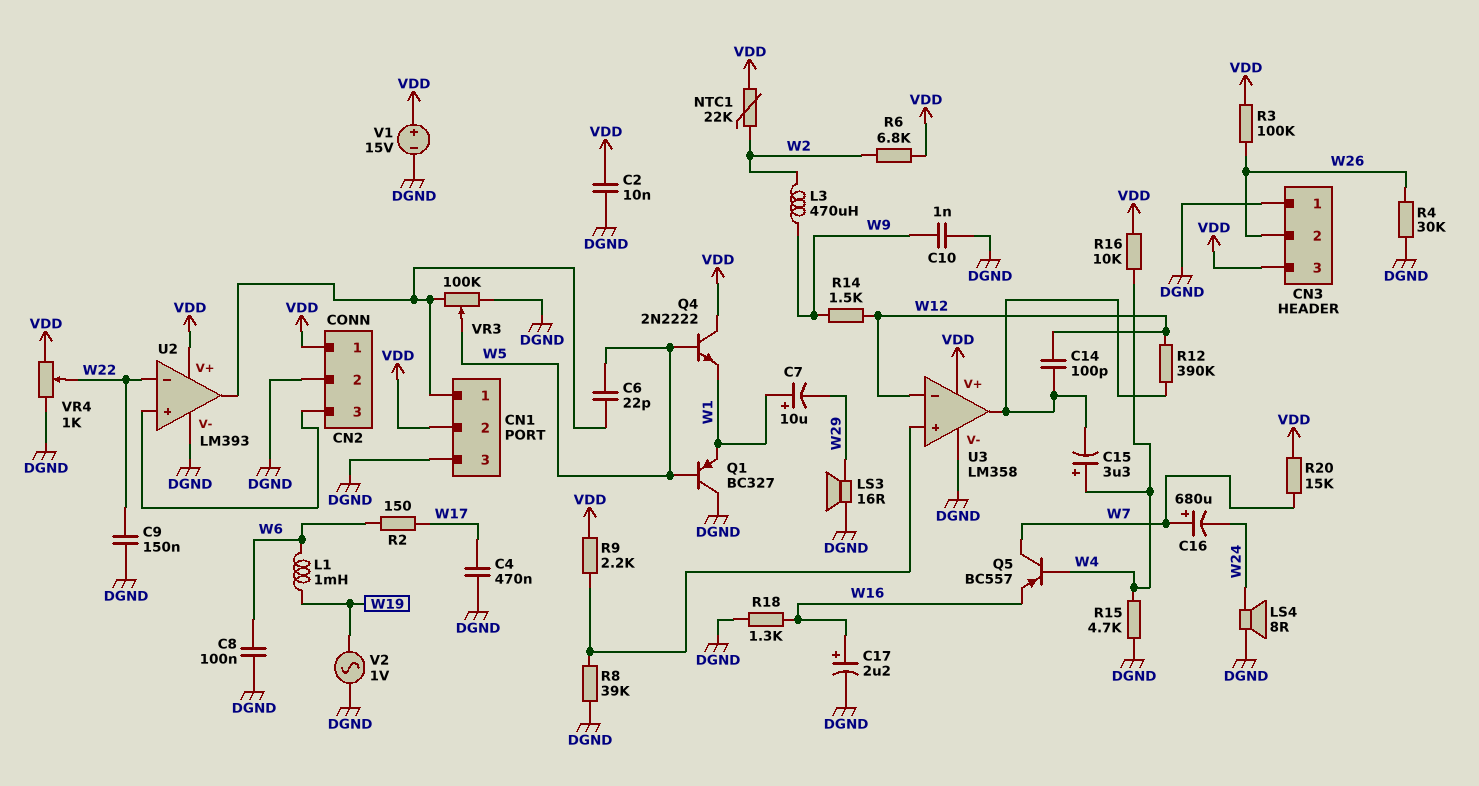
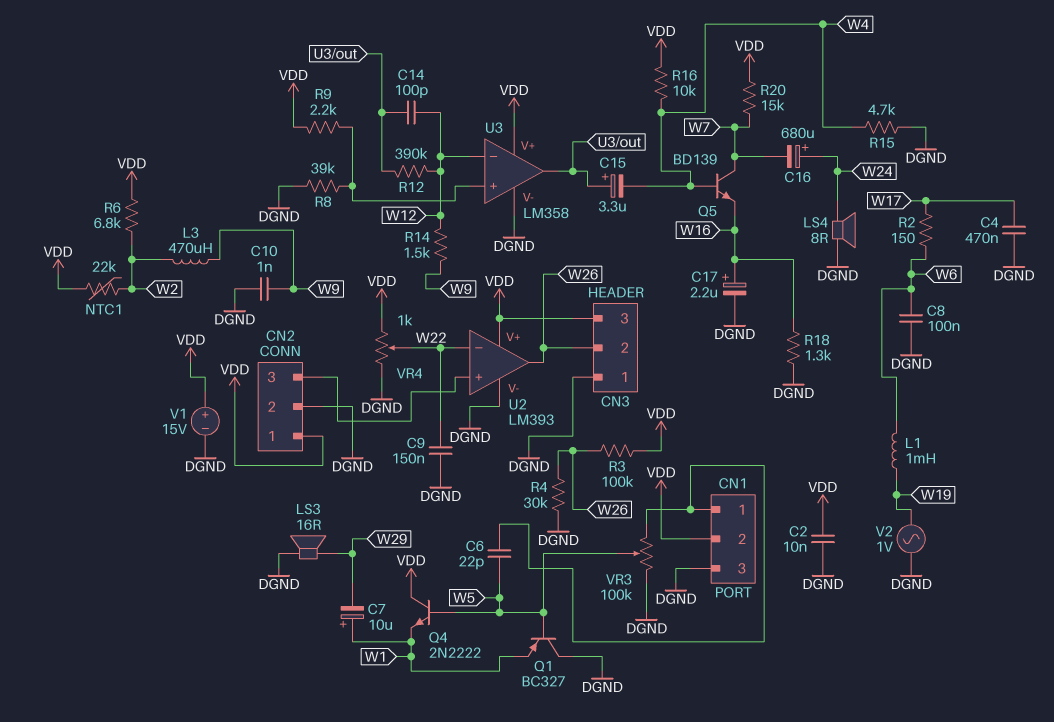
C15: 3.3uF (plus W4, minus U3/out) -> 3.3uF (plus U3/out, minus W4)
C16: 680uF (plus W7, minus W24) -> 680uF (plus W24, minus W7)
Q5: PNP BC557 (B W4, C W7, E W16) -> NPN BD139 (B W4, C W7, E W16)
U2 pin out: CN1/1 -> W26

